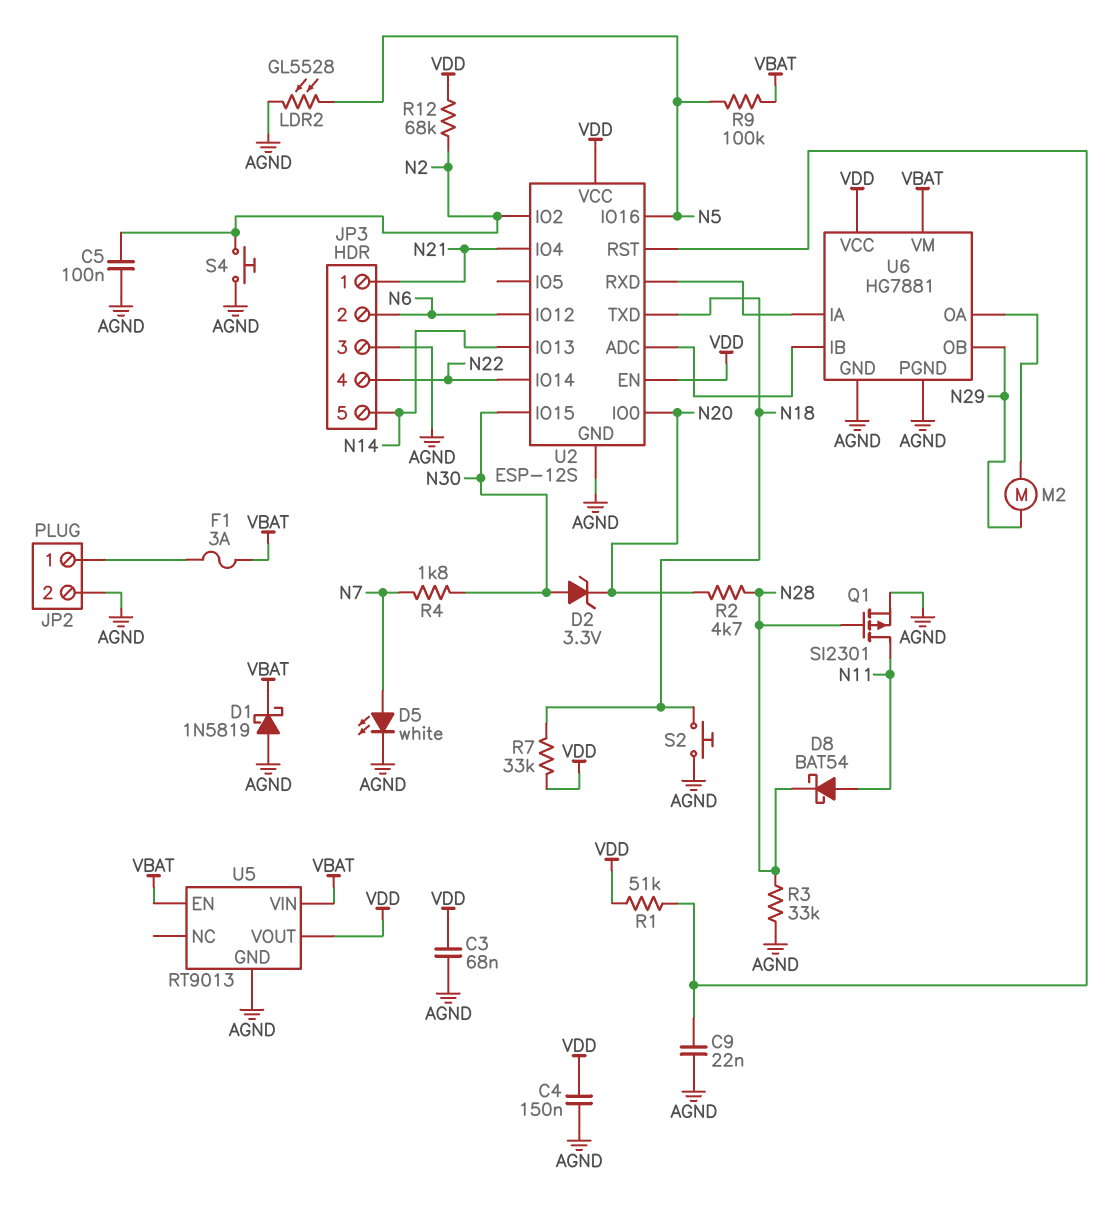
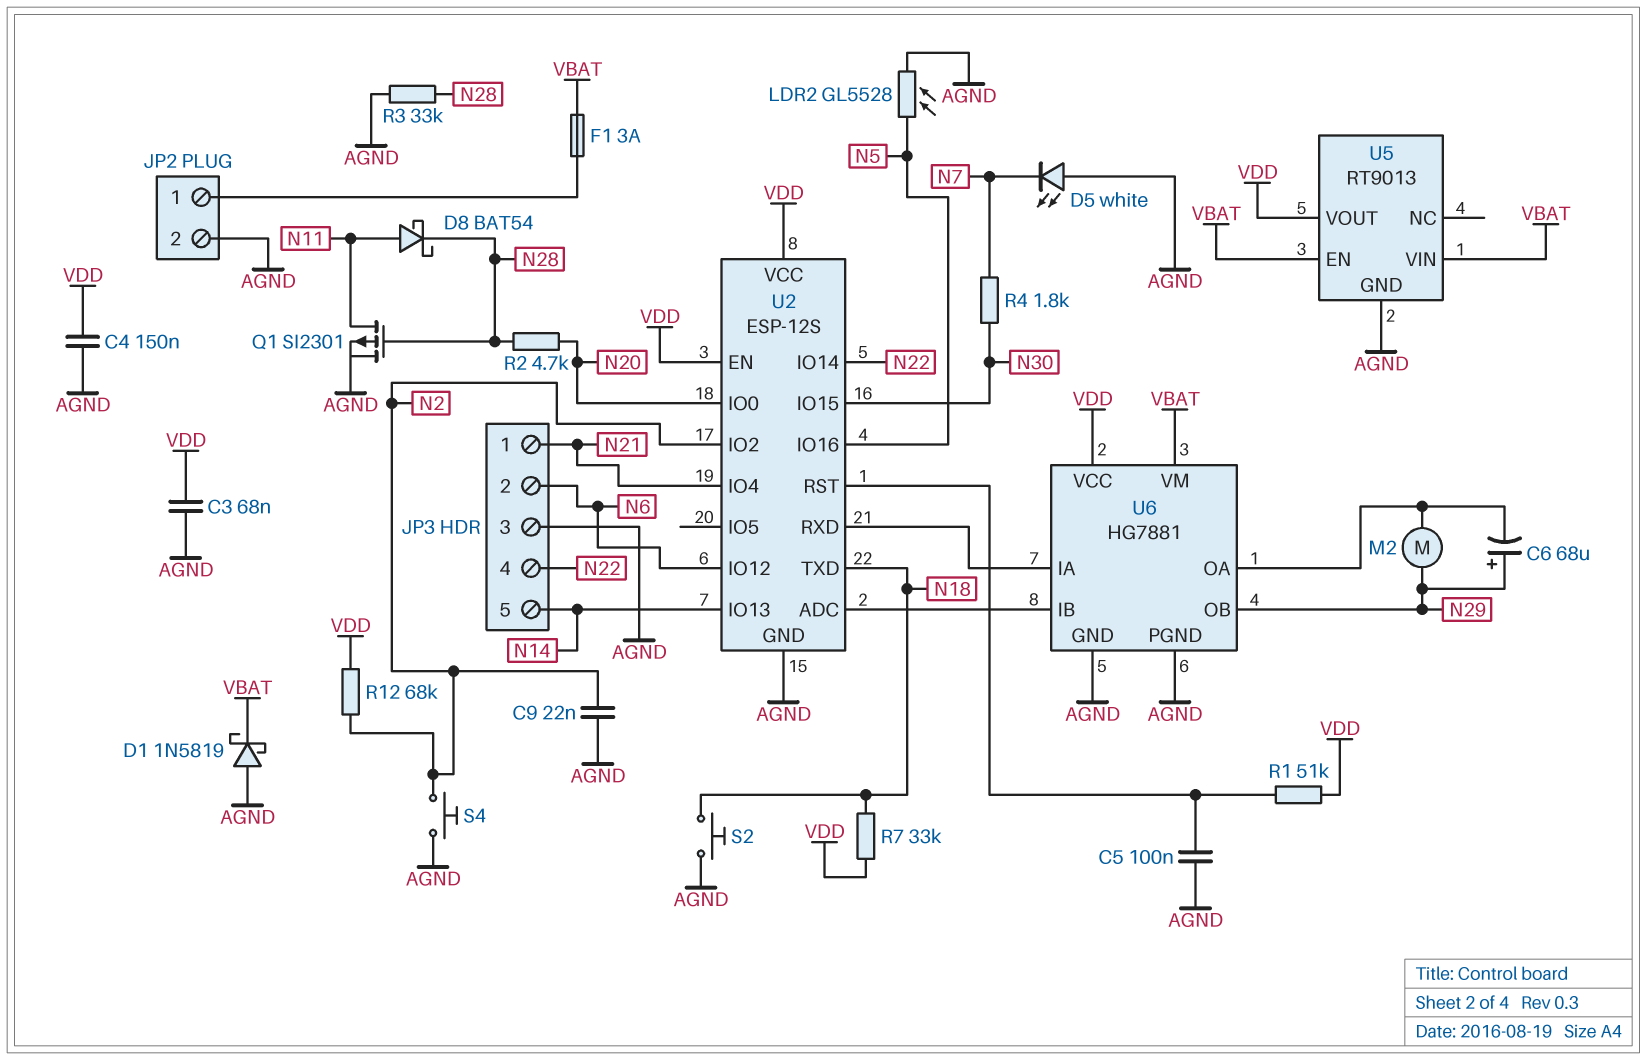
C5: 100nF (AGND, N2) -> 100nF (AGND, U2/RST)
C6: none -> 68uF (plus N29, minus U6/OA)
C9: 22nF (AGND, U2/RST) -> 22nF (AGND, N2)
D2: zener 3.3V (A N30, K N20) -> none
D5: LED white (A N7, K AGND) -> LED white (A AGND, K N7)
R9: 100k (N5, VBAT) -> none

